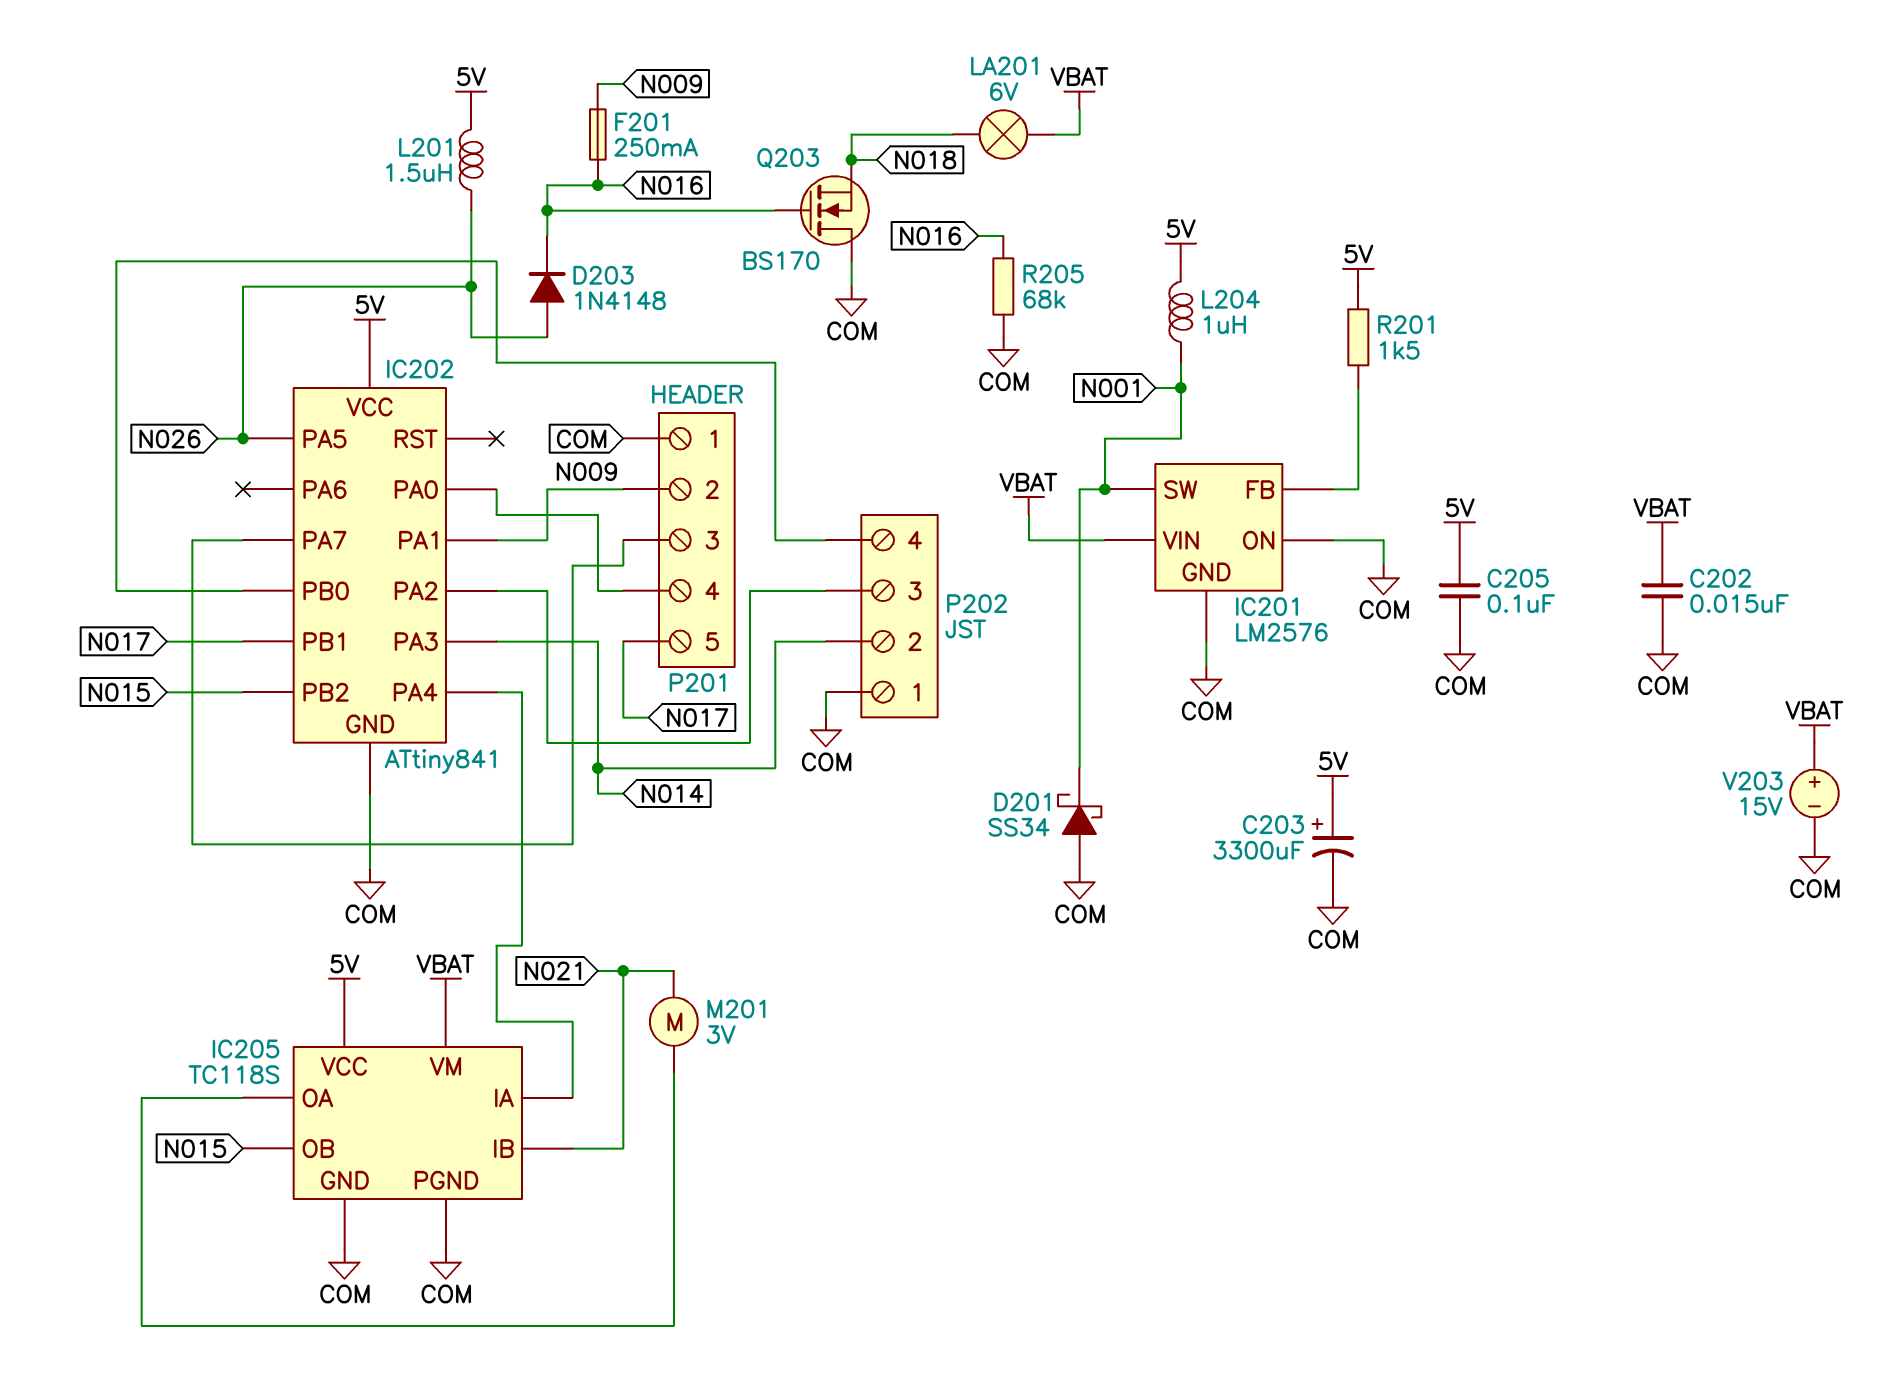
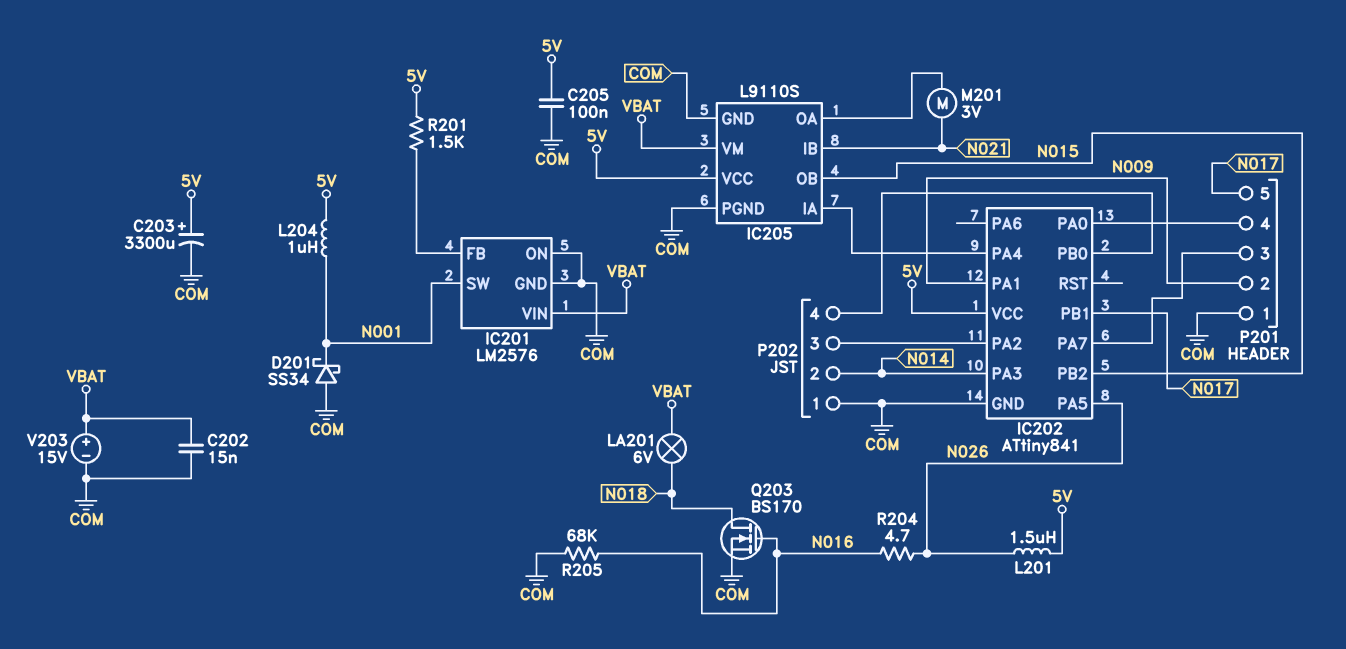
D203: diode 1N4148 (A N026, K N016) -> none
F201: 250mA (N009, N016) -> none
IC205: TC118S -> L9110S
Q203: NMOS BS170 (G N016, D COM, S N018) -> NMOS BS170 (G N016, D N018, S COM)
R204: none -> 4.7 (N016, N026)

